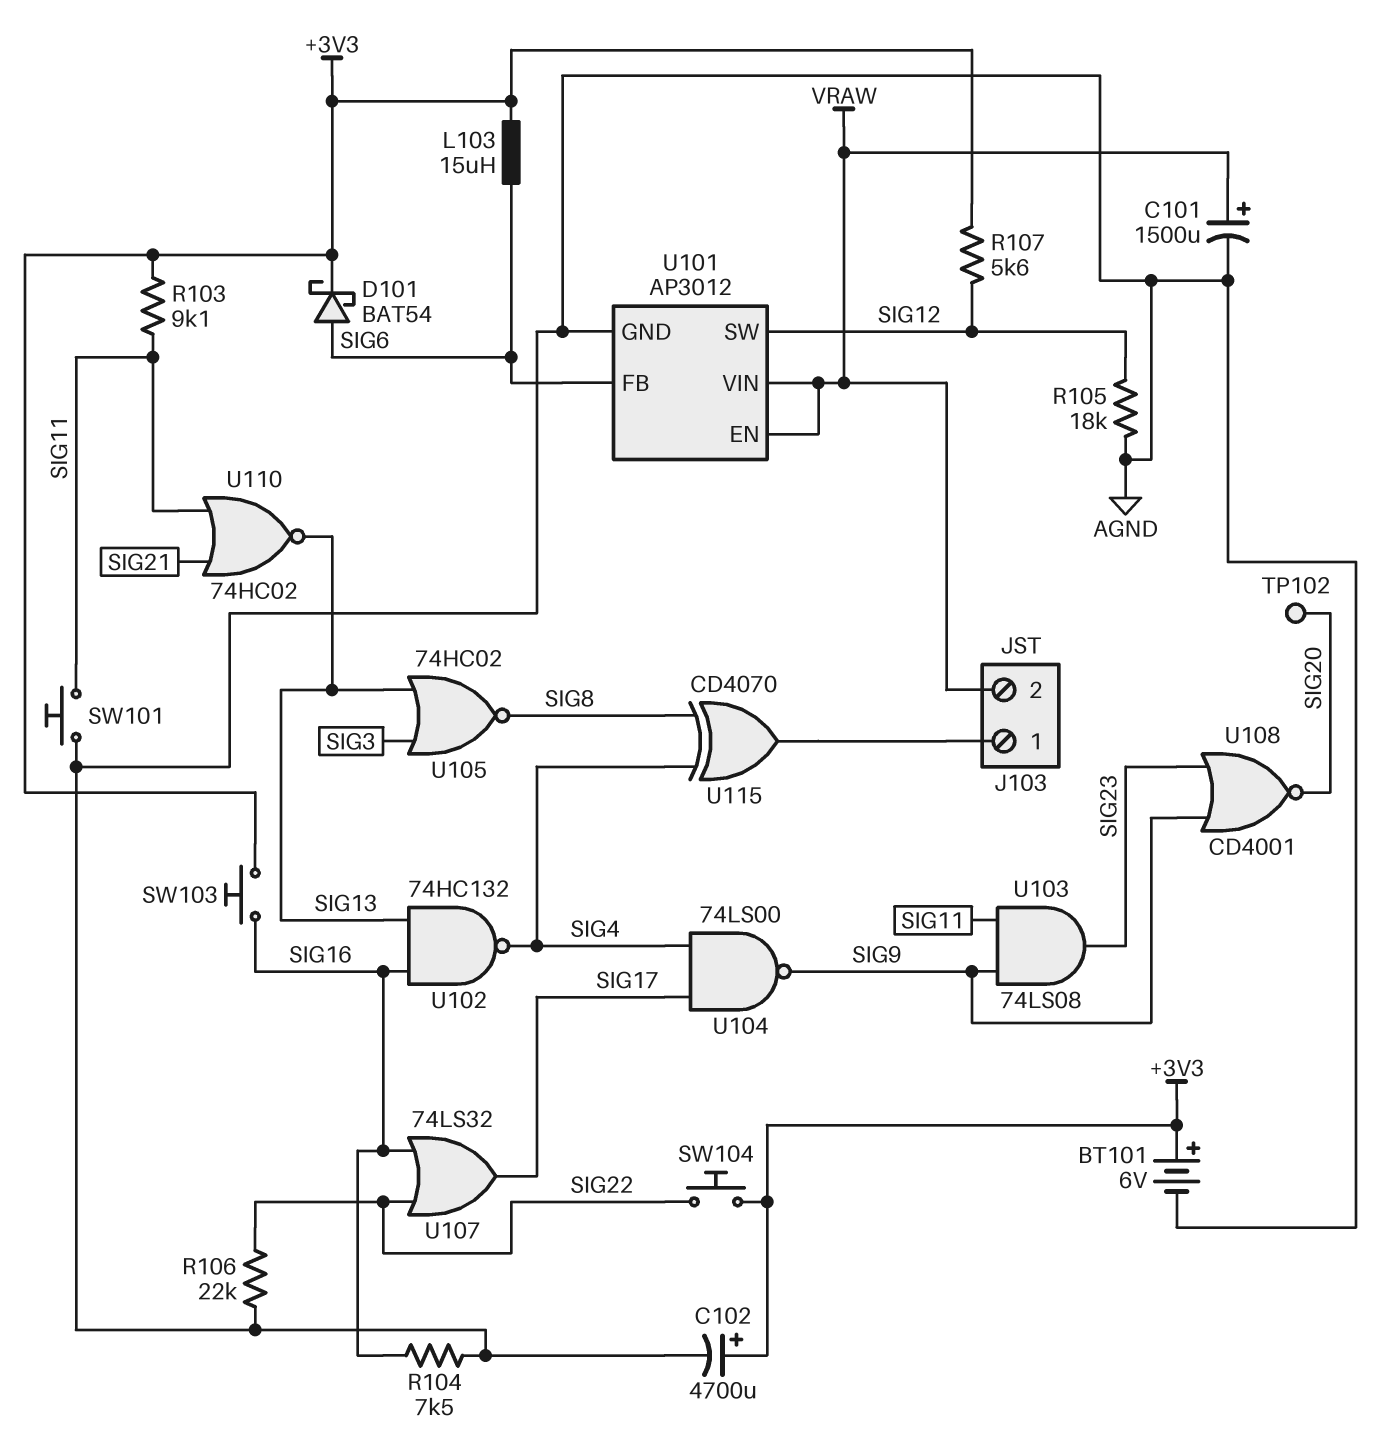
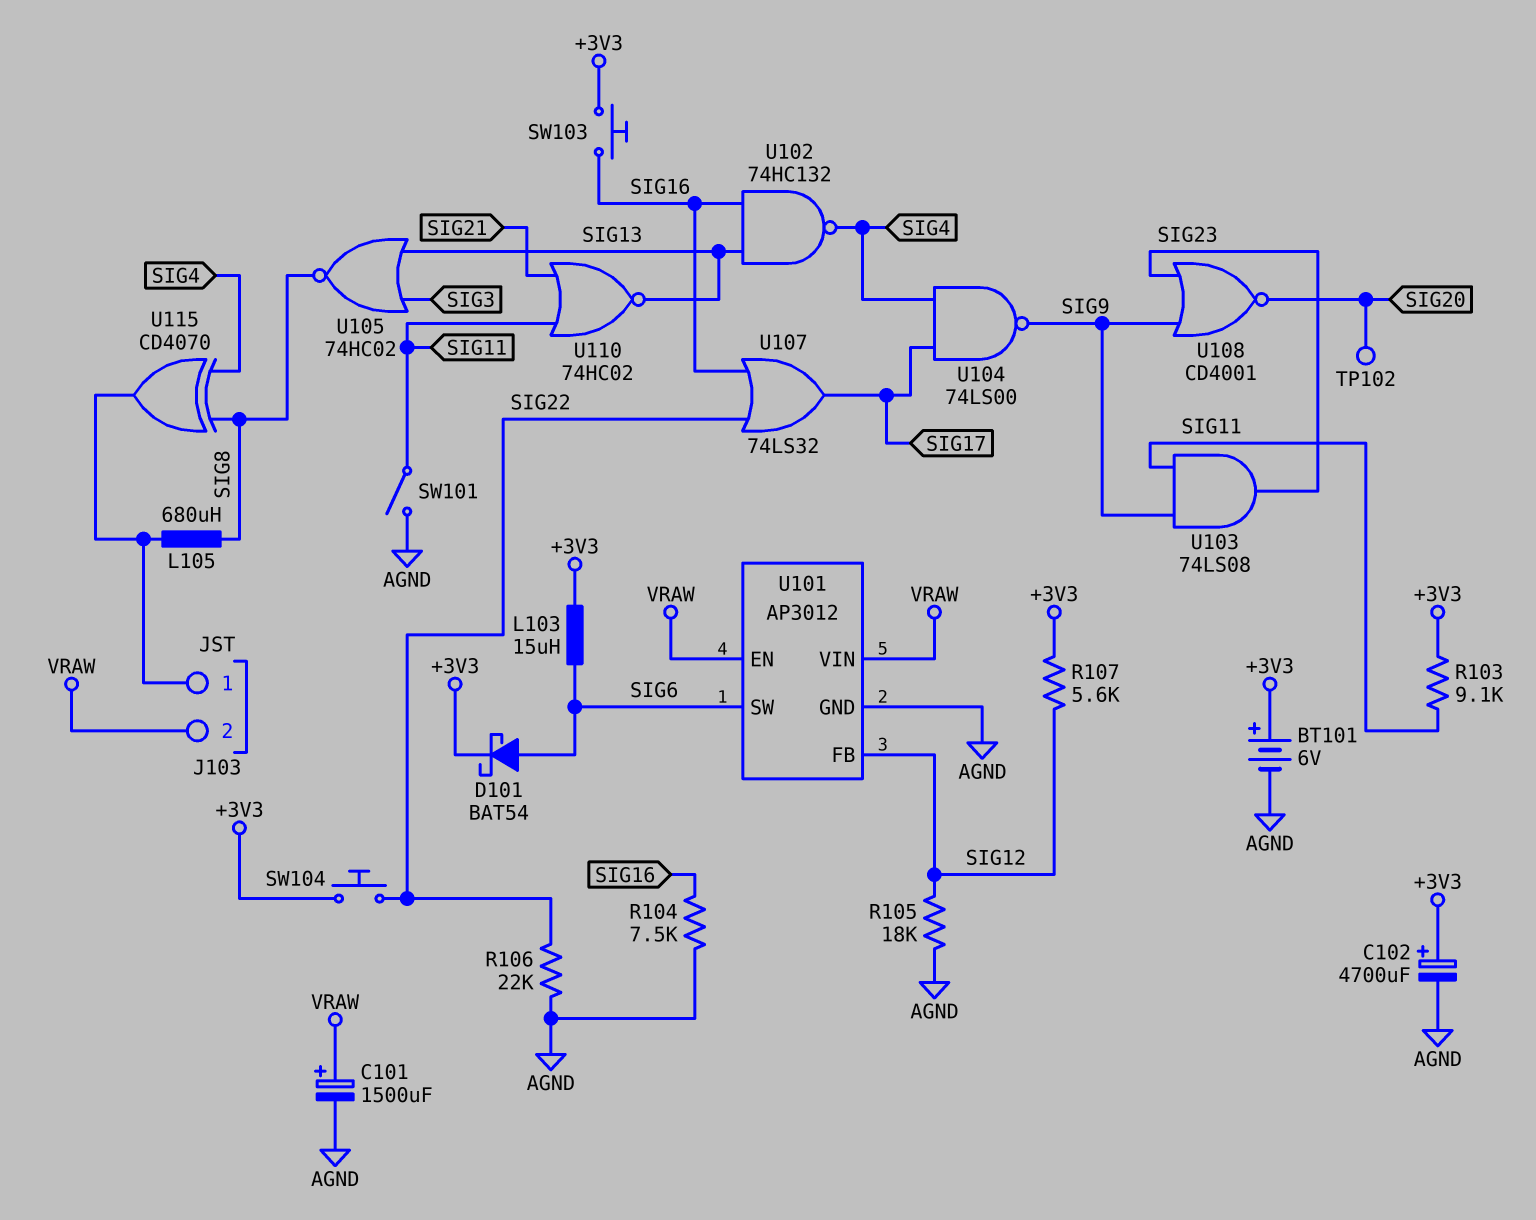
L105: none -> 680uH (J103/1, SIG8)
SW101: button (AGND, SIG11) -> switch (AGND, SIG11)
U101 pin FB: SIG6 -> SIG12
U101 pin SW: SIG12 -> SIG6

